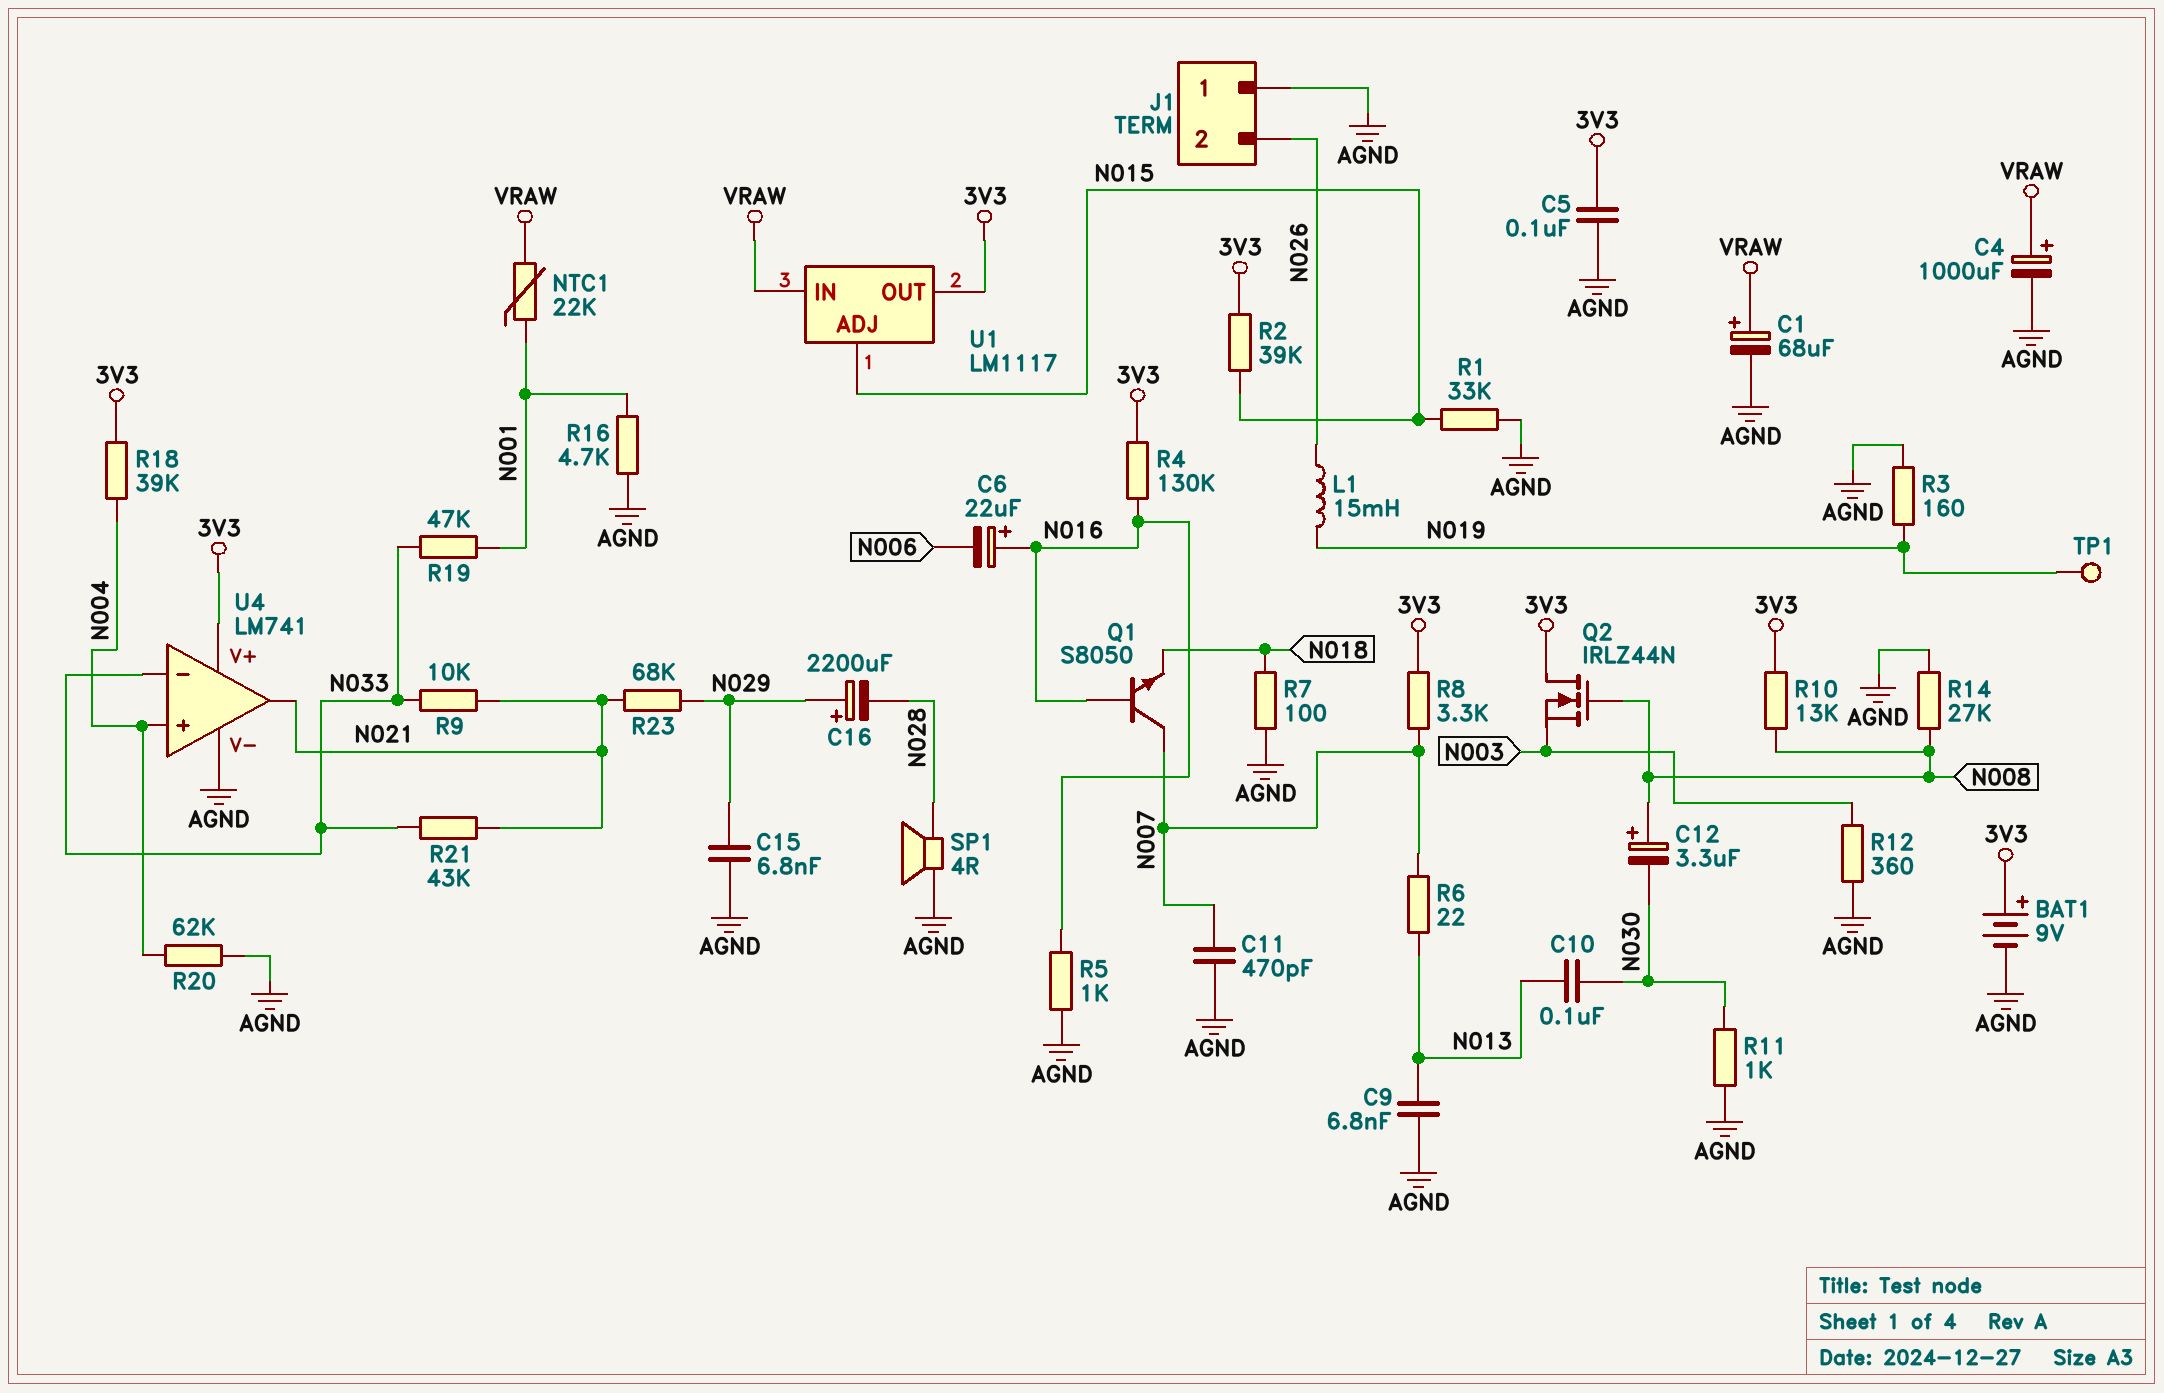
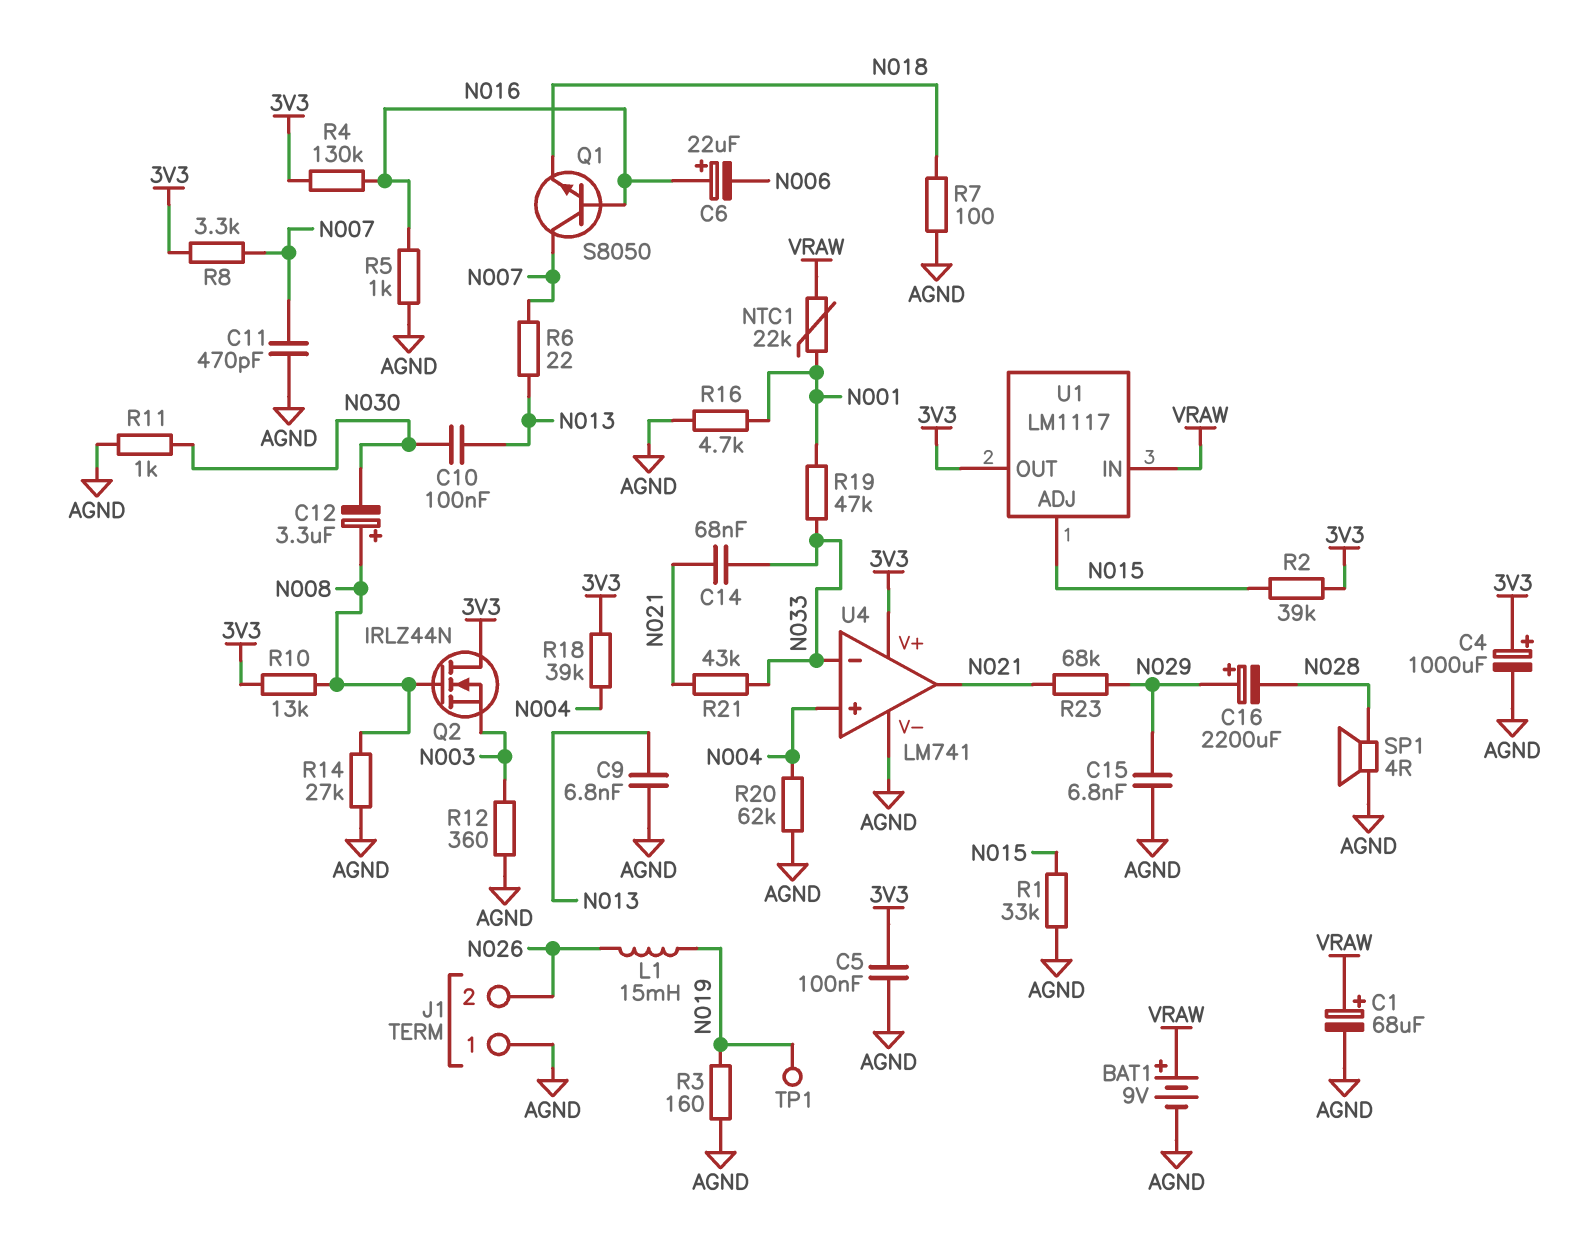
BAT1: 9V (plus 3V3, minus AGND) -> 9V (plus VRAW, minus AGND)
C4: 1000uF (plus VRAW, minus AGND) -> 1000uF (plus 3V3, minus AGND)
C14: none -> 68nF (N021, N033)
R9: 10k (N021, N033) -> none

